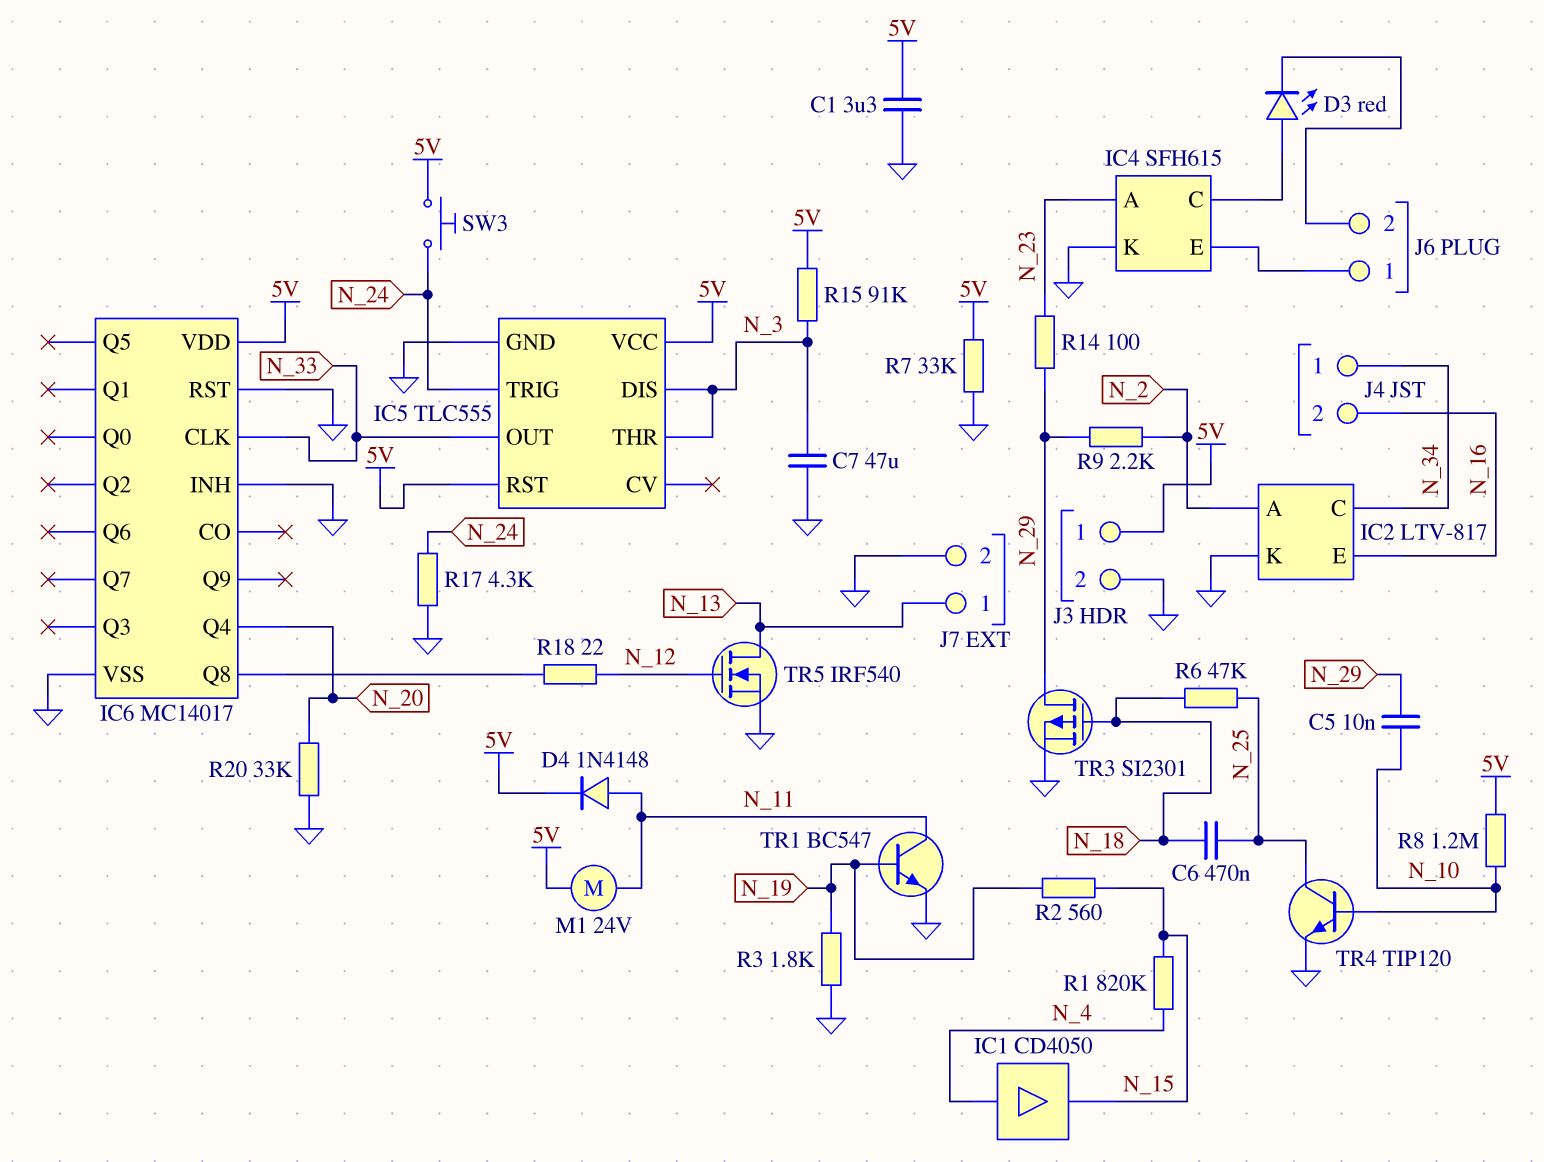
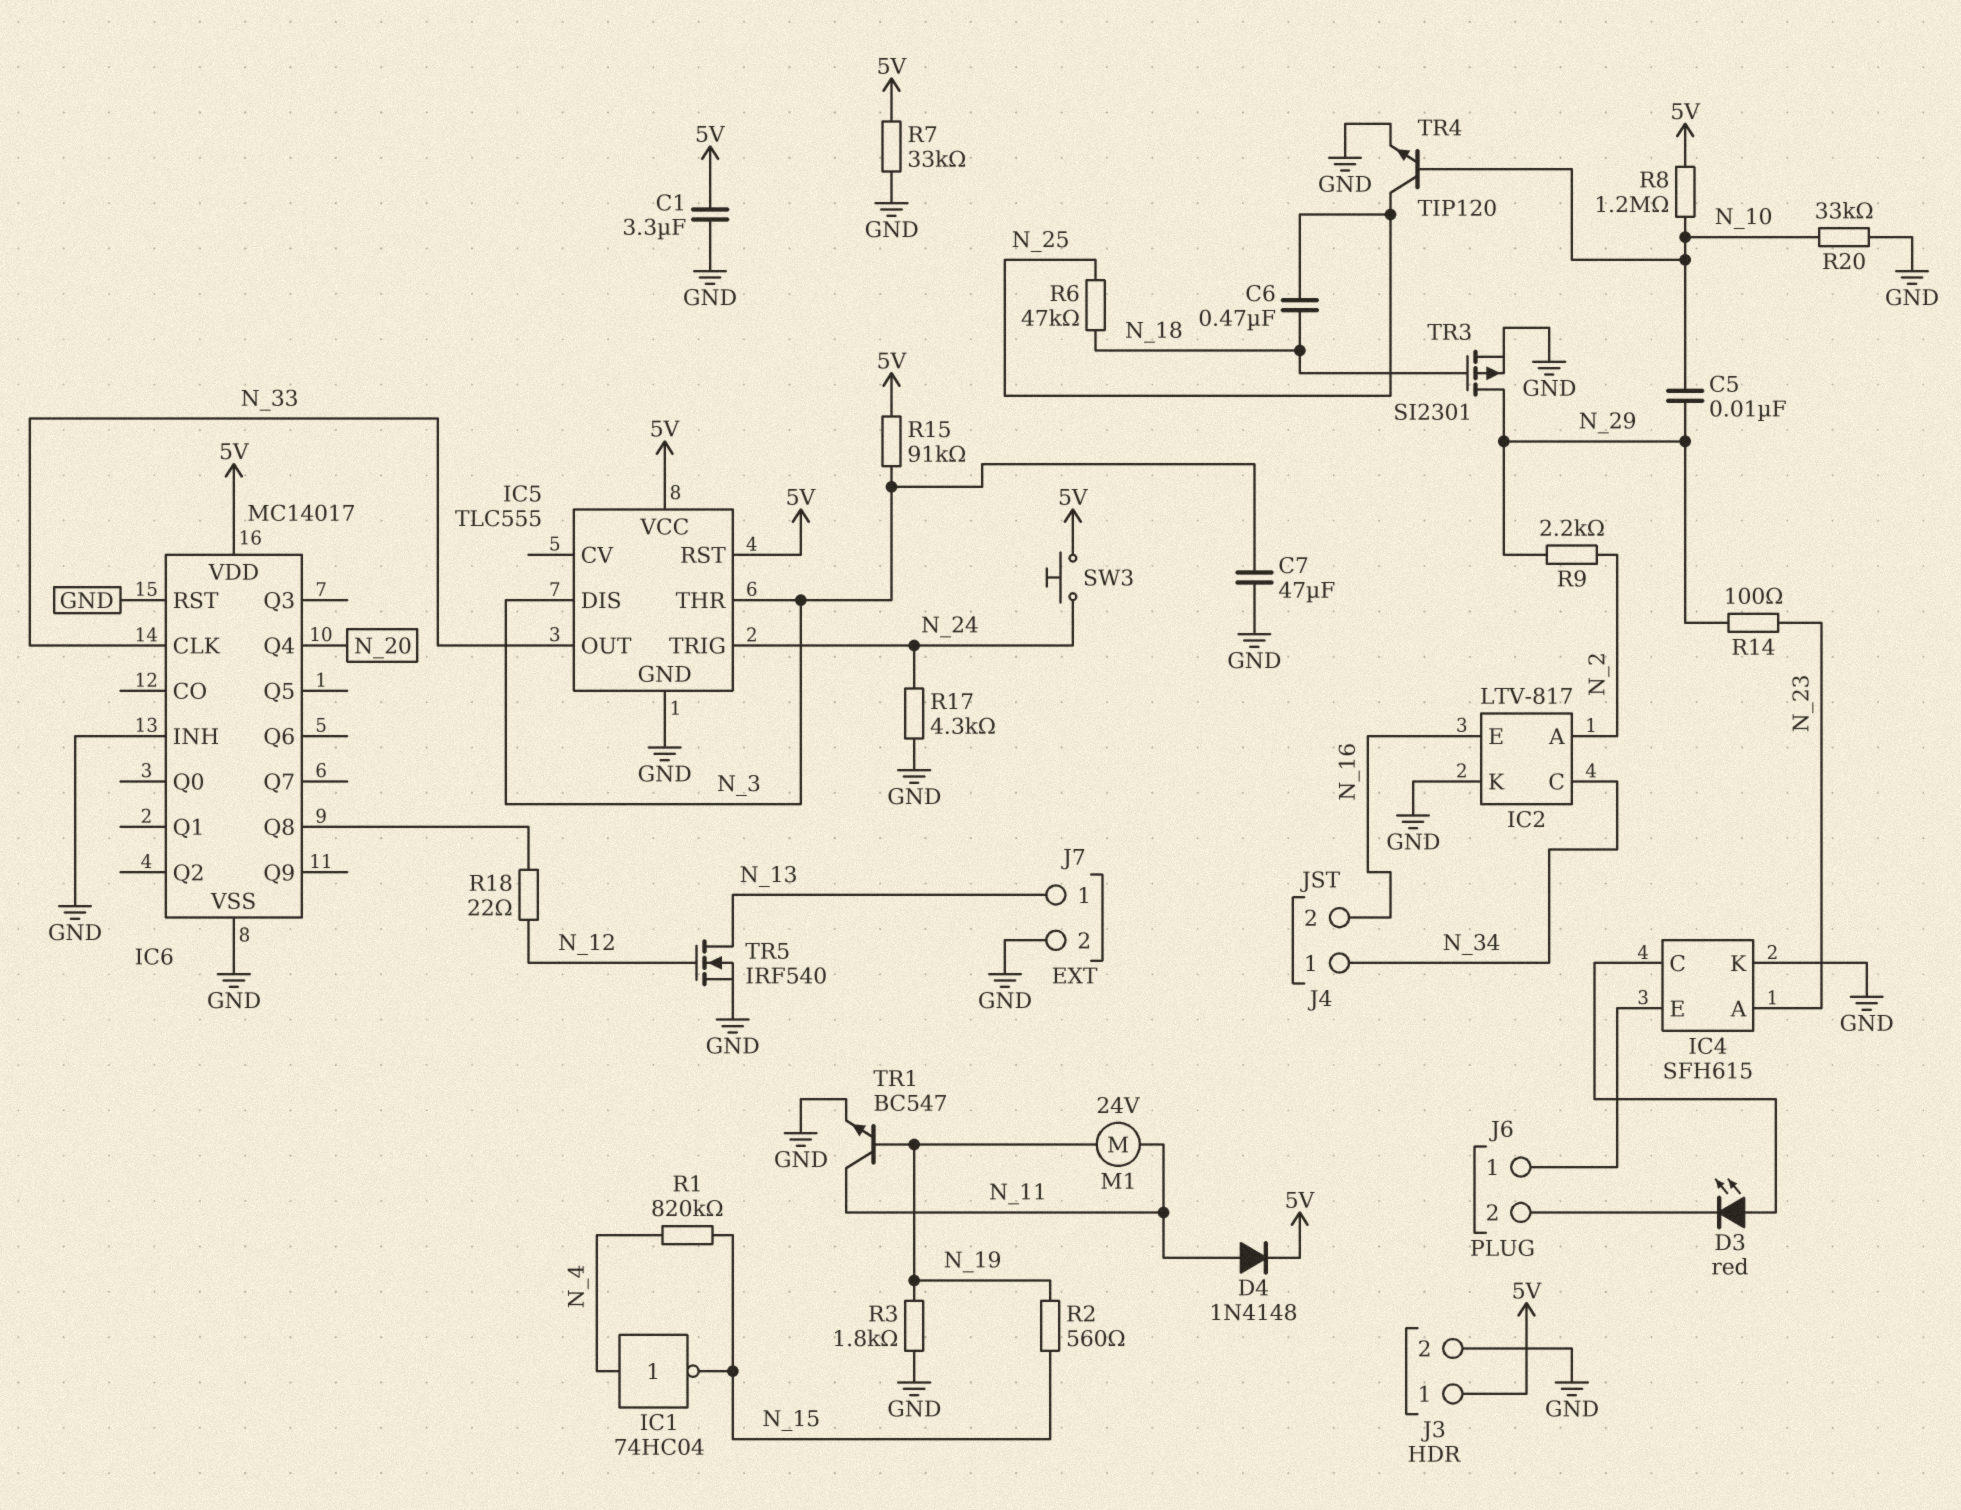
IC1: buffer CD4050 (in N_4, out N_15) -> NOT 74HC04 (in N_4, out N_15)
M1: motor 24V (5V, N_11) -> motor 24V (N_11, N_19)
R20: 33k (GND, N_20) -> 33k (GND, N_10)

